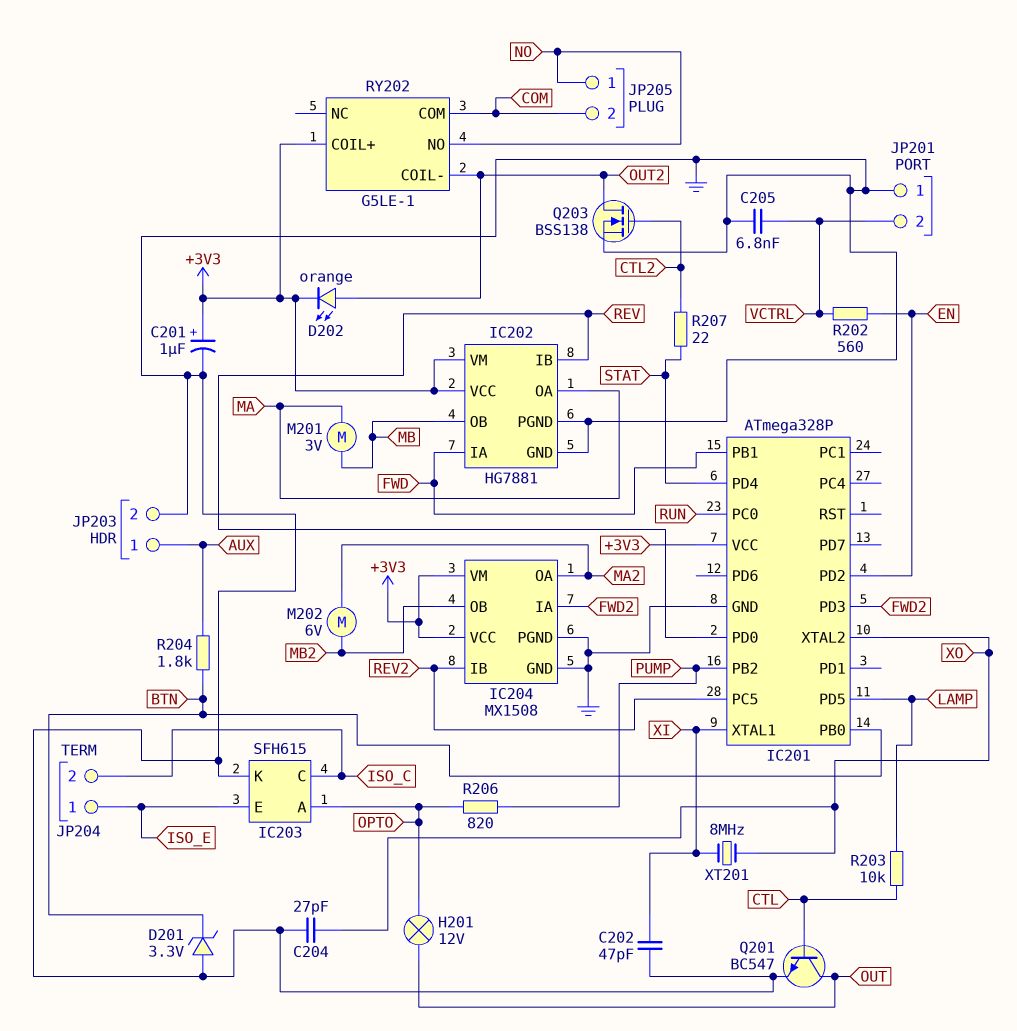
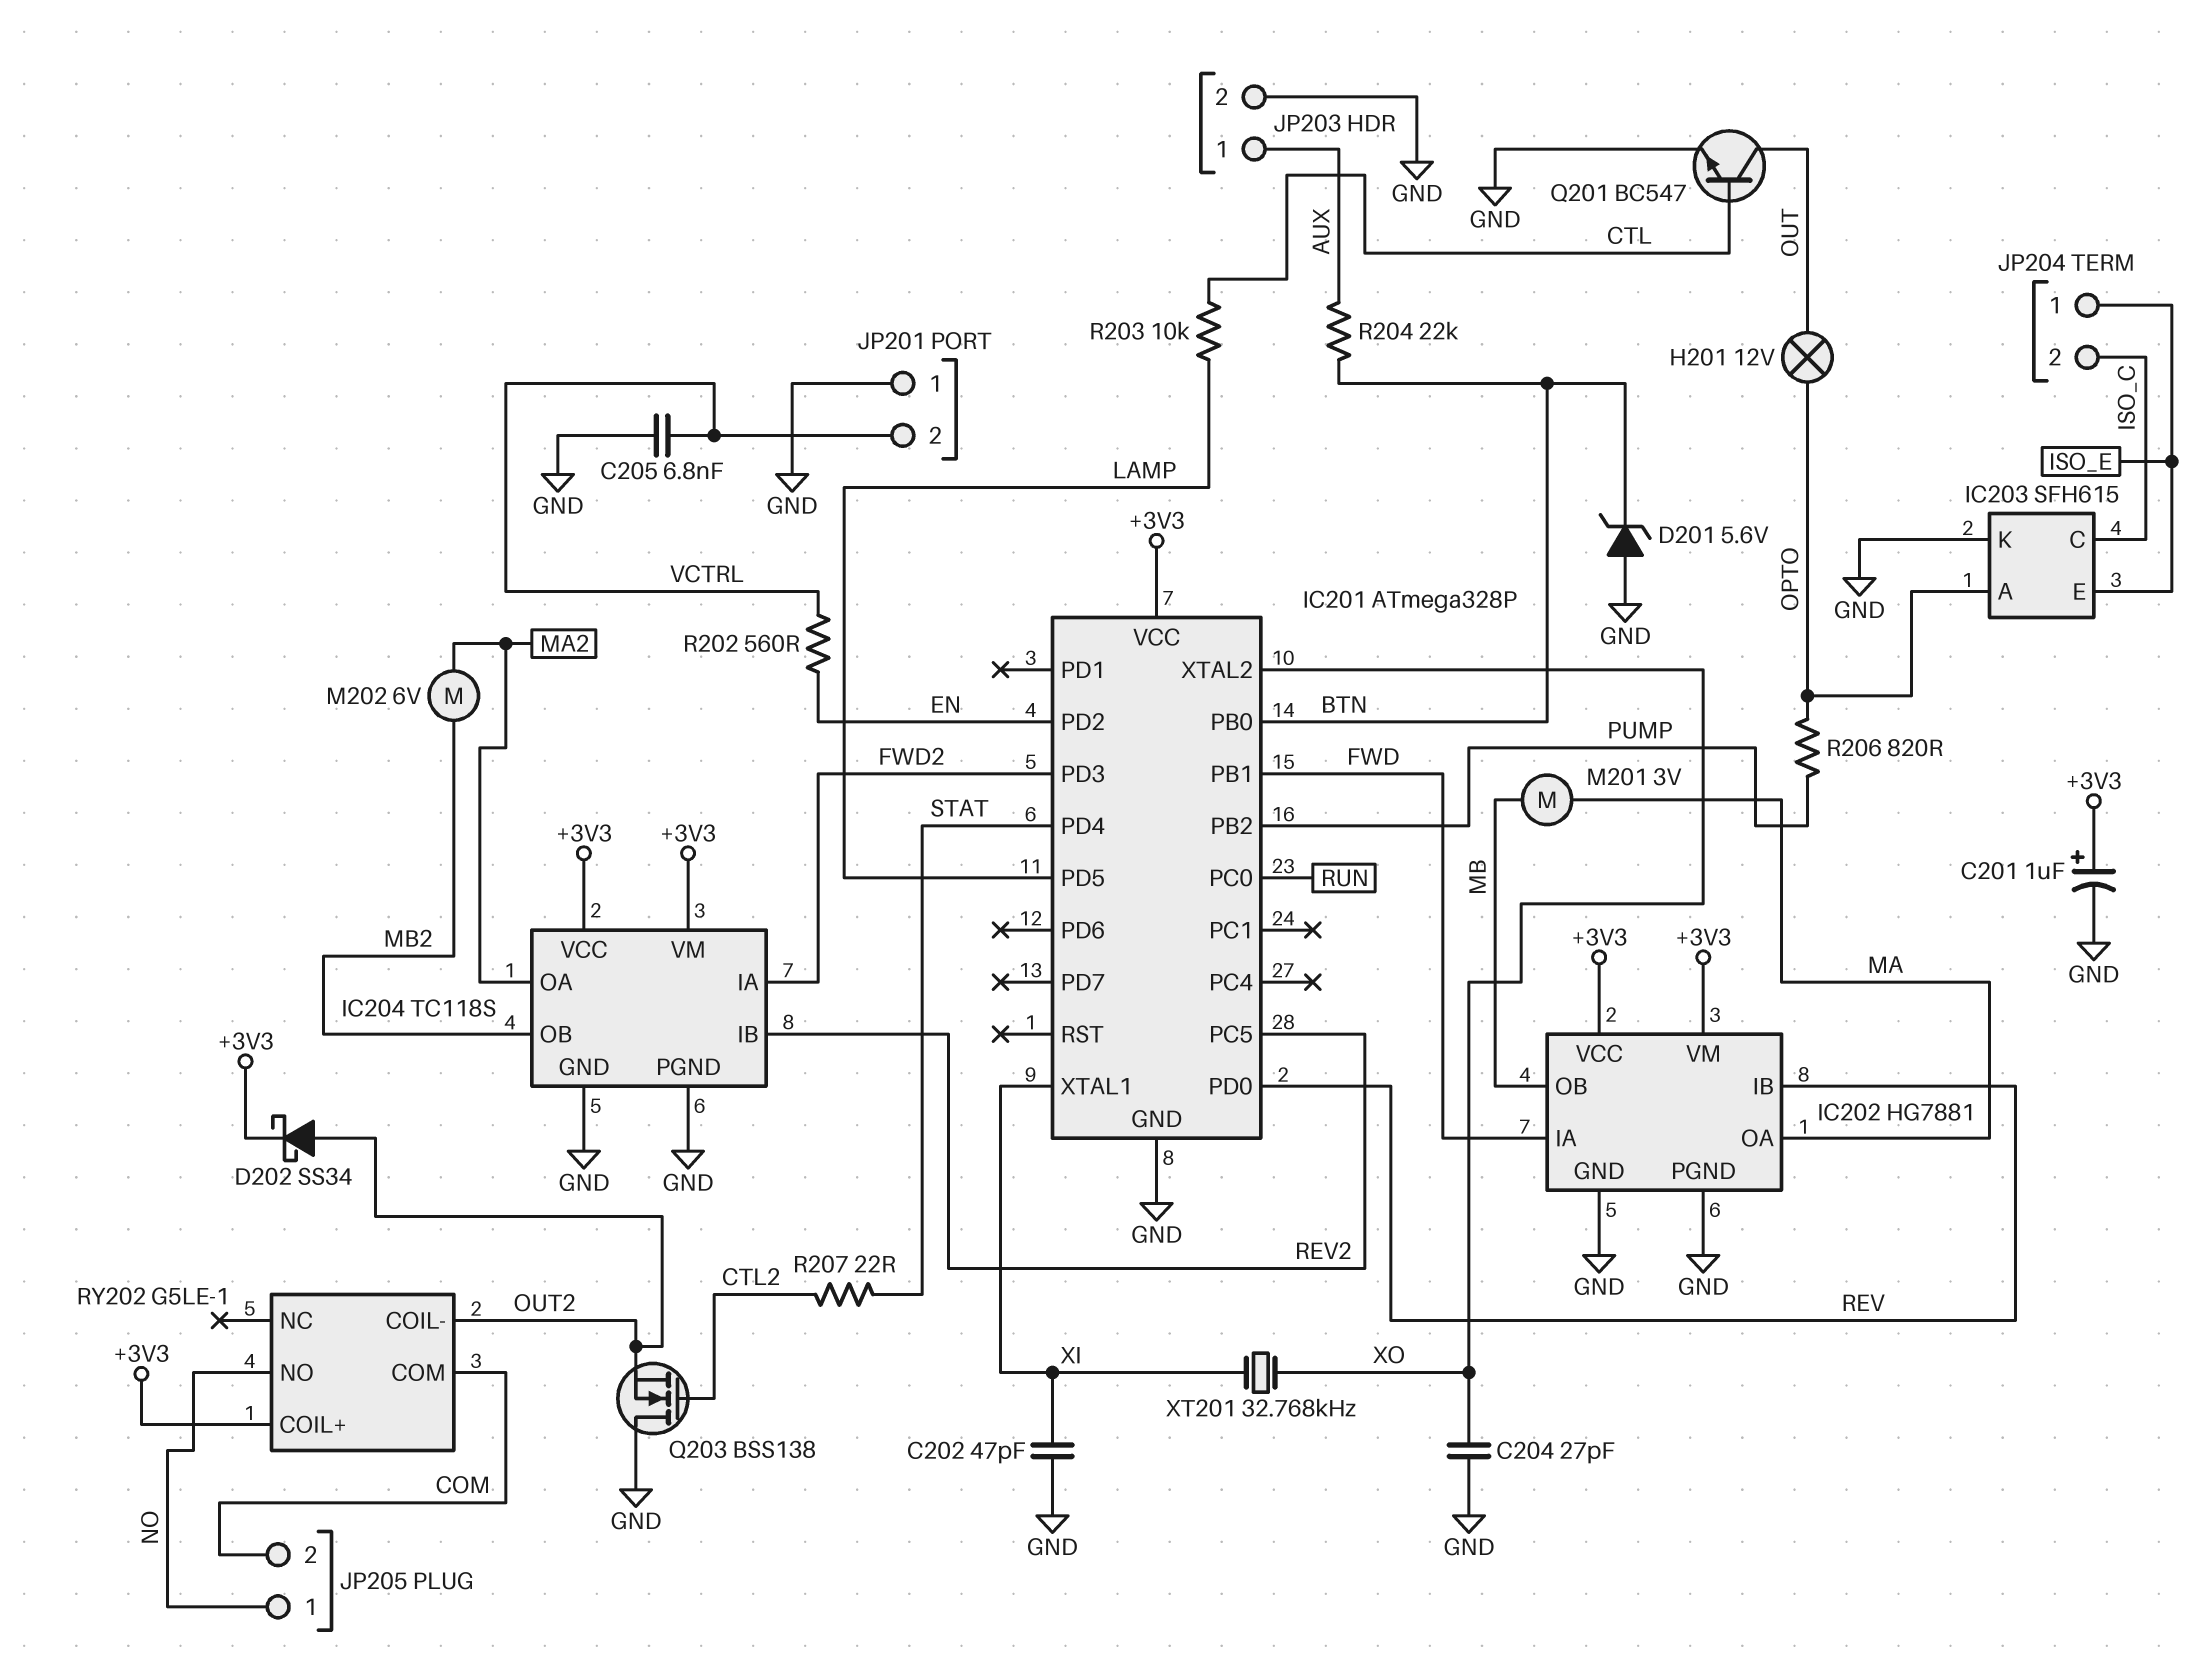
D201: zener 3.3V (A GND, K BTN) -> zener 5.6V (A GND, K BTN)
D202: LED orange (A OUT2, K +3V3) -> schottky SS34 (A OUT2, K +3V3)
IC204: MX1508 -> TC118S
Q203: NMOS BSS138 (G CTL2, D OUT2, S GND) -> NMOS BSS138 (G CTL2, D GND, S OUT2)
R204: 1.8k (AUX, BTN) -> 22k (AUX, BTN)
XT201: 8MHz (XI, XO) -> 32.768kHz (XI, XO)

